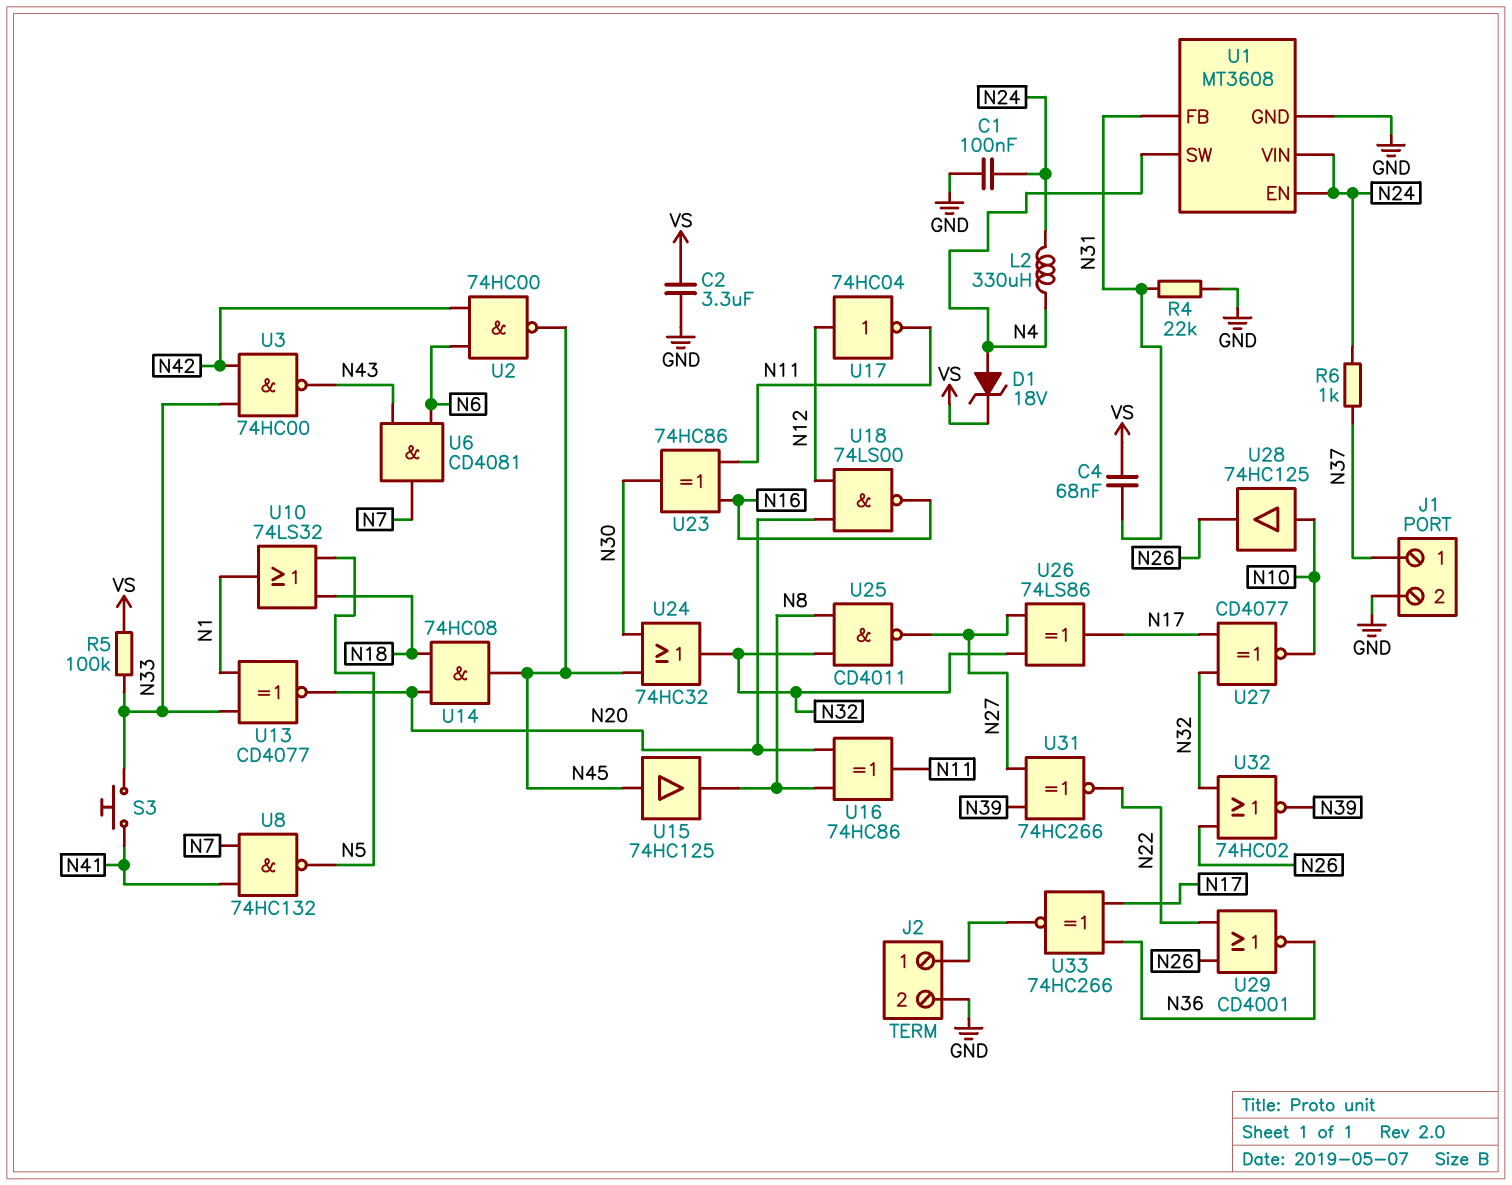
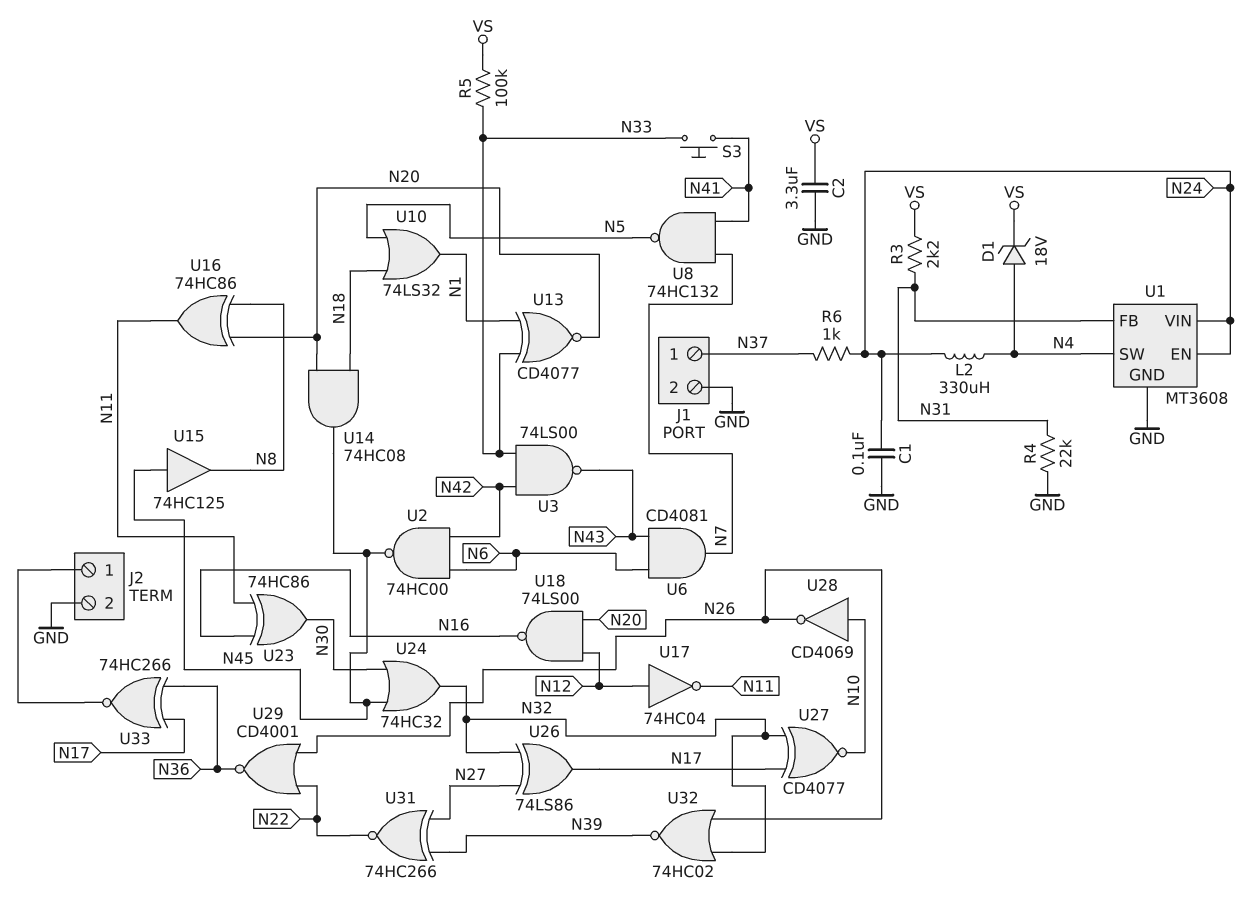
C4: 68nF (N31, VS) -> none
R3: none -> 2.2k (N31, VS)
U3: NAND 74HC00 (in N33, in N42, out N43) -> NAND 74LS00 (in N33, in N42, out N43)
U25: NAND CD4011 (in N8, in N32, out N27) -> none
U28: buffer 74HC125 (in N10, out N26) -> NOT CD4069 (in N10, out N26)

